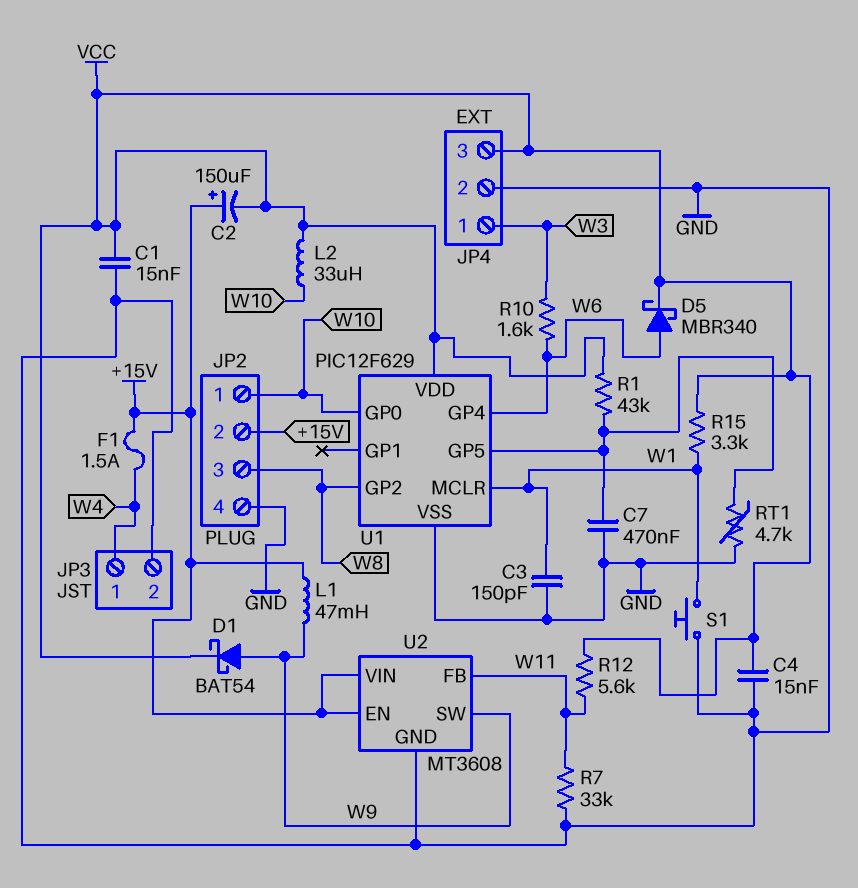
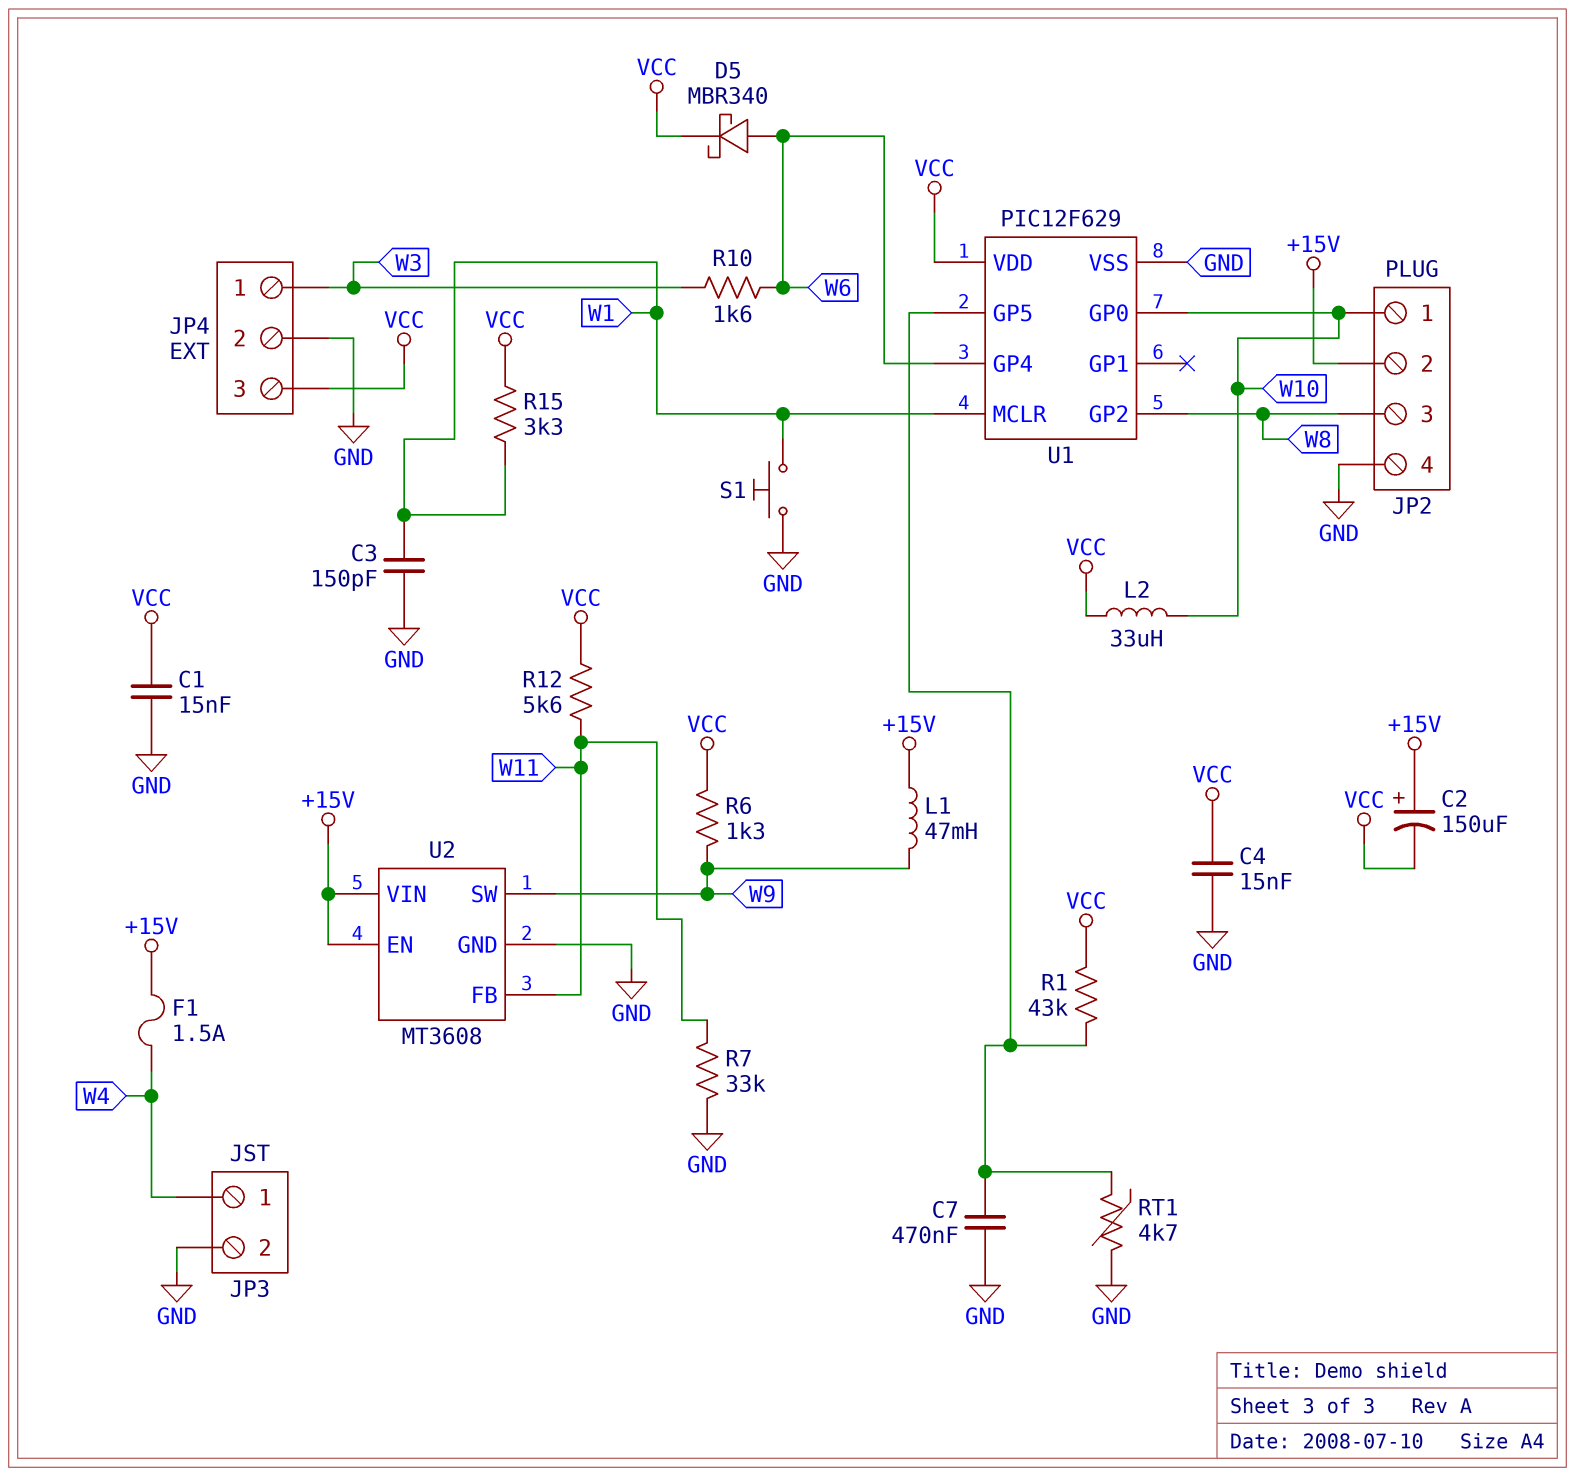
D1: schottky BAT54 (A W9, K VCC) -> none
R6: none -> 1.3k (VCC, W9)

